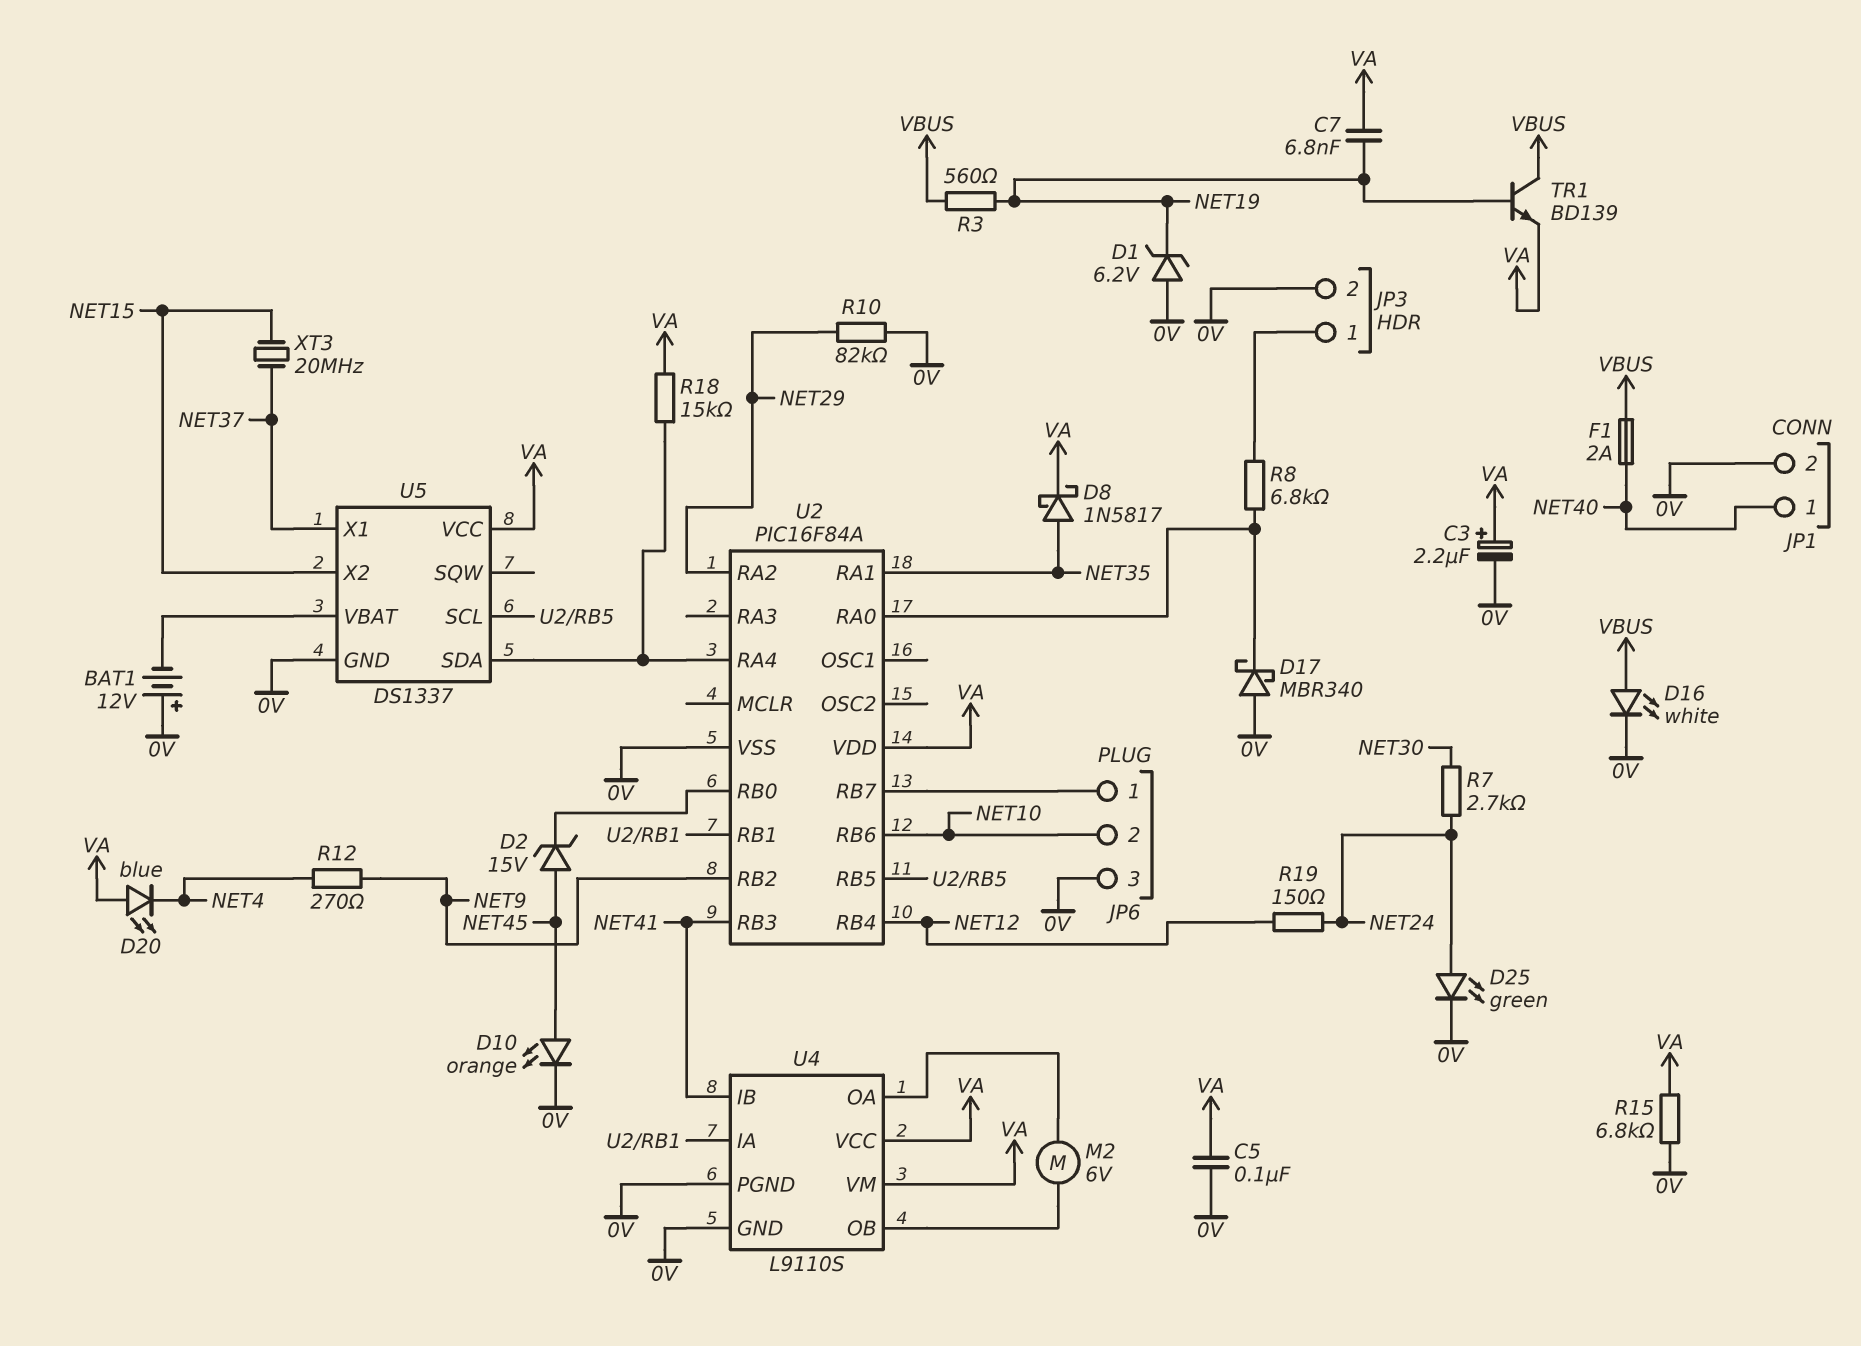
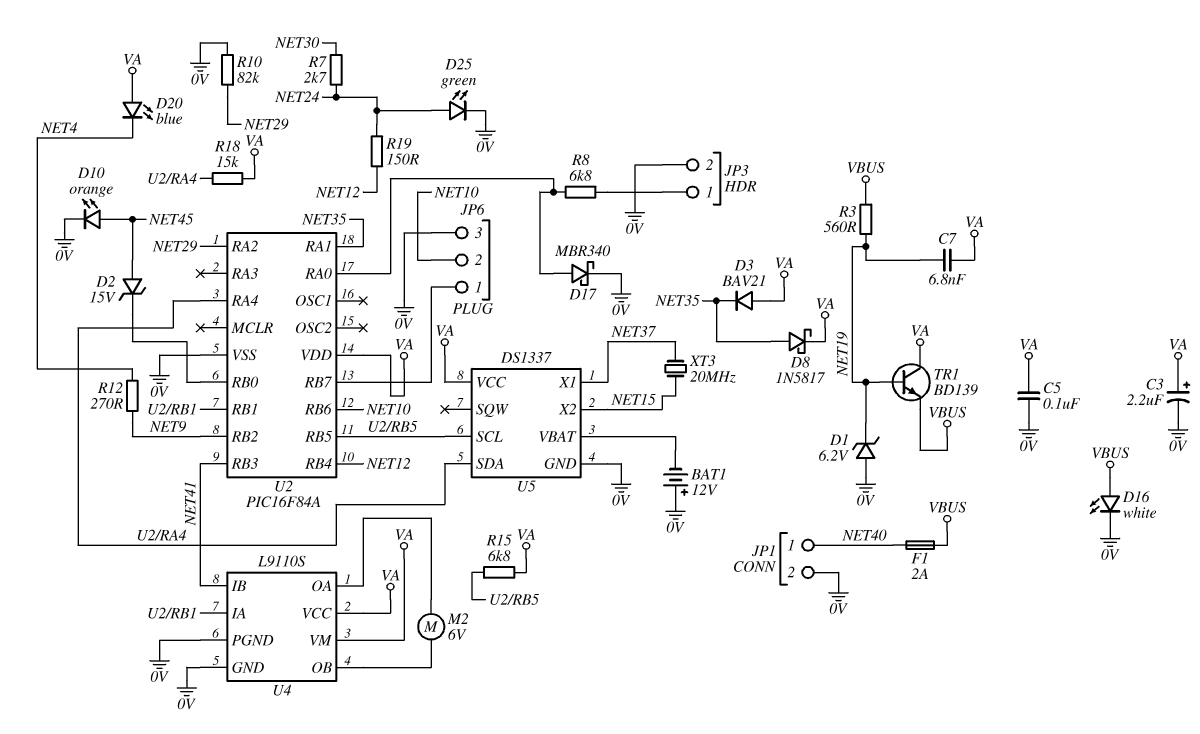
D3: none -> diode BAV21 (A VA, K NET35)
D17: schottky MBR340 (A 0V, K U2/RA0) -> schottky MBR340 (A U2/RA0, K 0V)
R15: 6.8k (0V, VA) -> 6.8k (U2/RB5, VA)
TR1: NPN BD139 (B NET19, C VBUS, E VA) -> NPN BD139 (B NET19, C VA, E VBUS)

